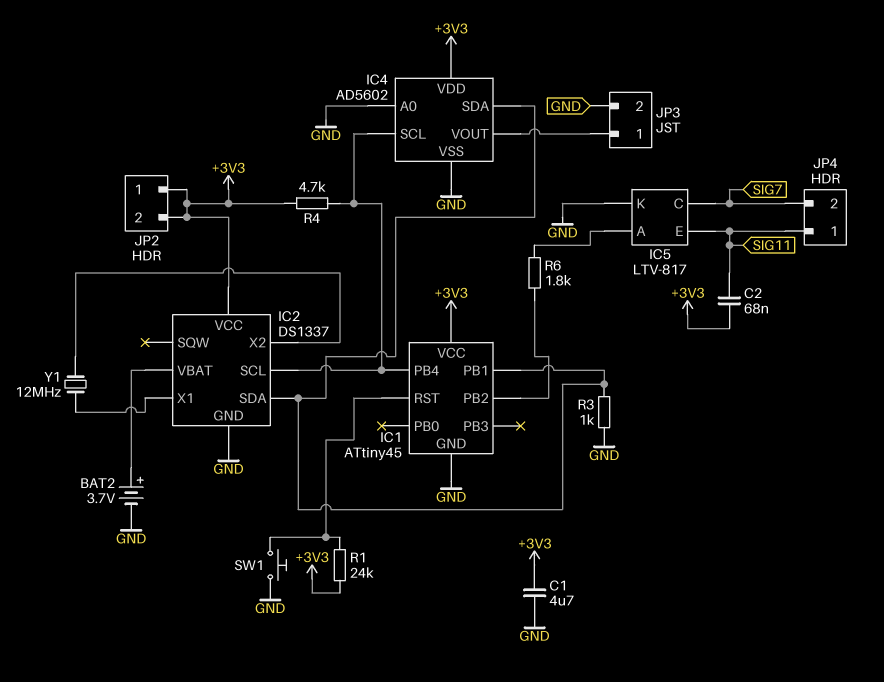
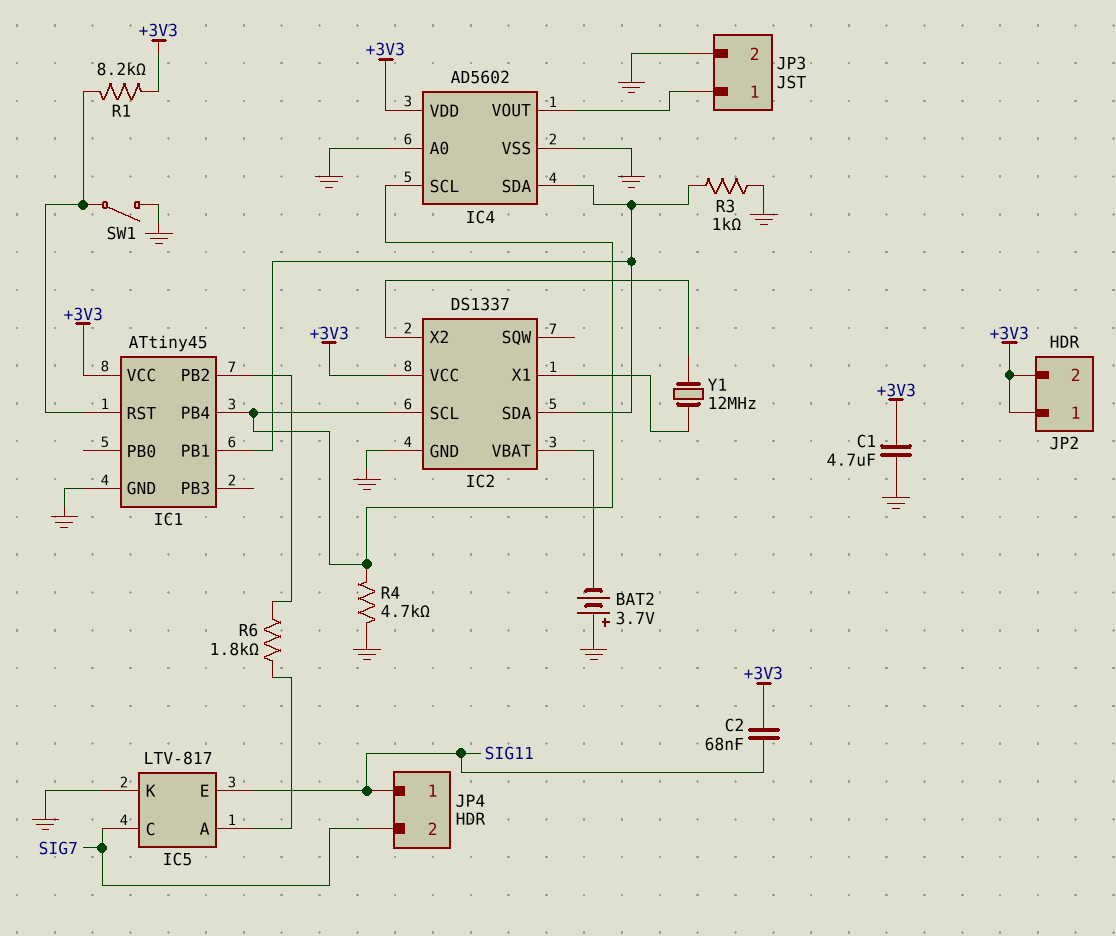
BAT2: 3.7V (plus IC2/VBAT, minus GND) -> 3.7V (plus GND, minus IC2/VBAT)
R1: 24k (+3V3, IC1/RST) -> 8.2k (+3V3, IC1/RST)
R4: 4.7k (+3V3, IC1/PB4) -> 4.7k (GND, IC1/PB4)
SW1: button (GND, IC1/RST) -> switch (GND, IC1/RST)

